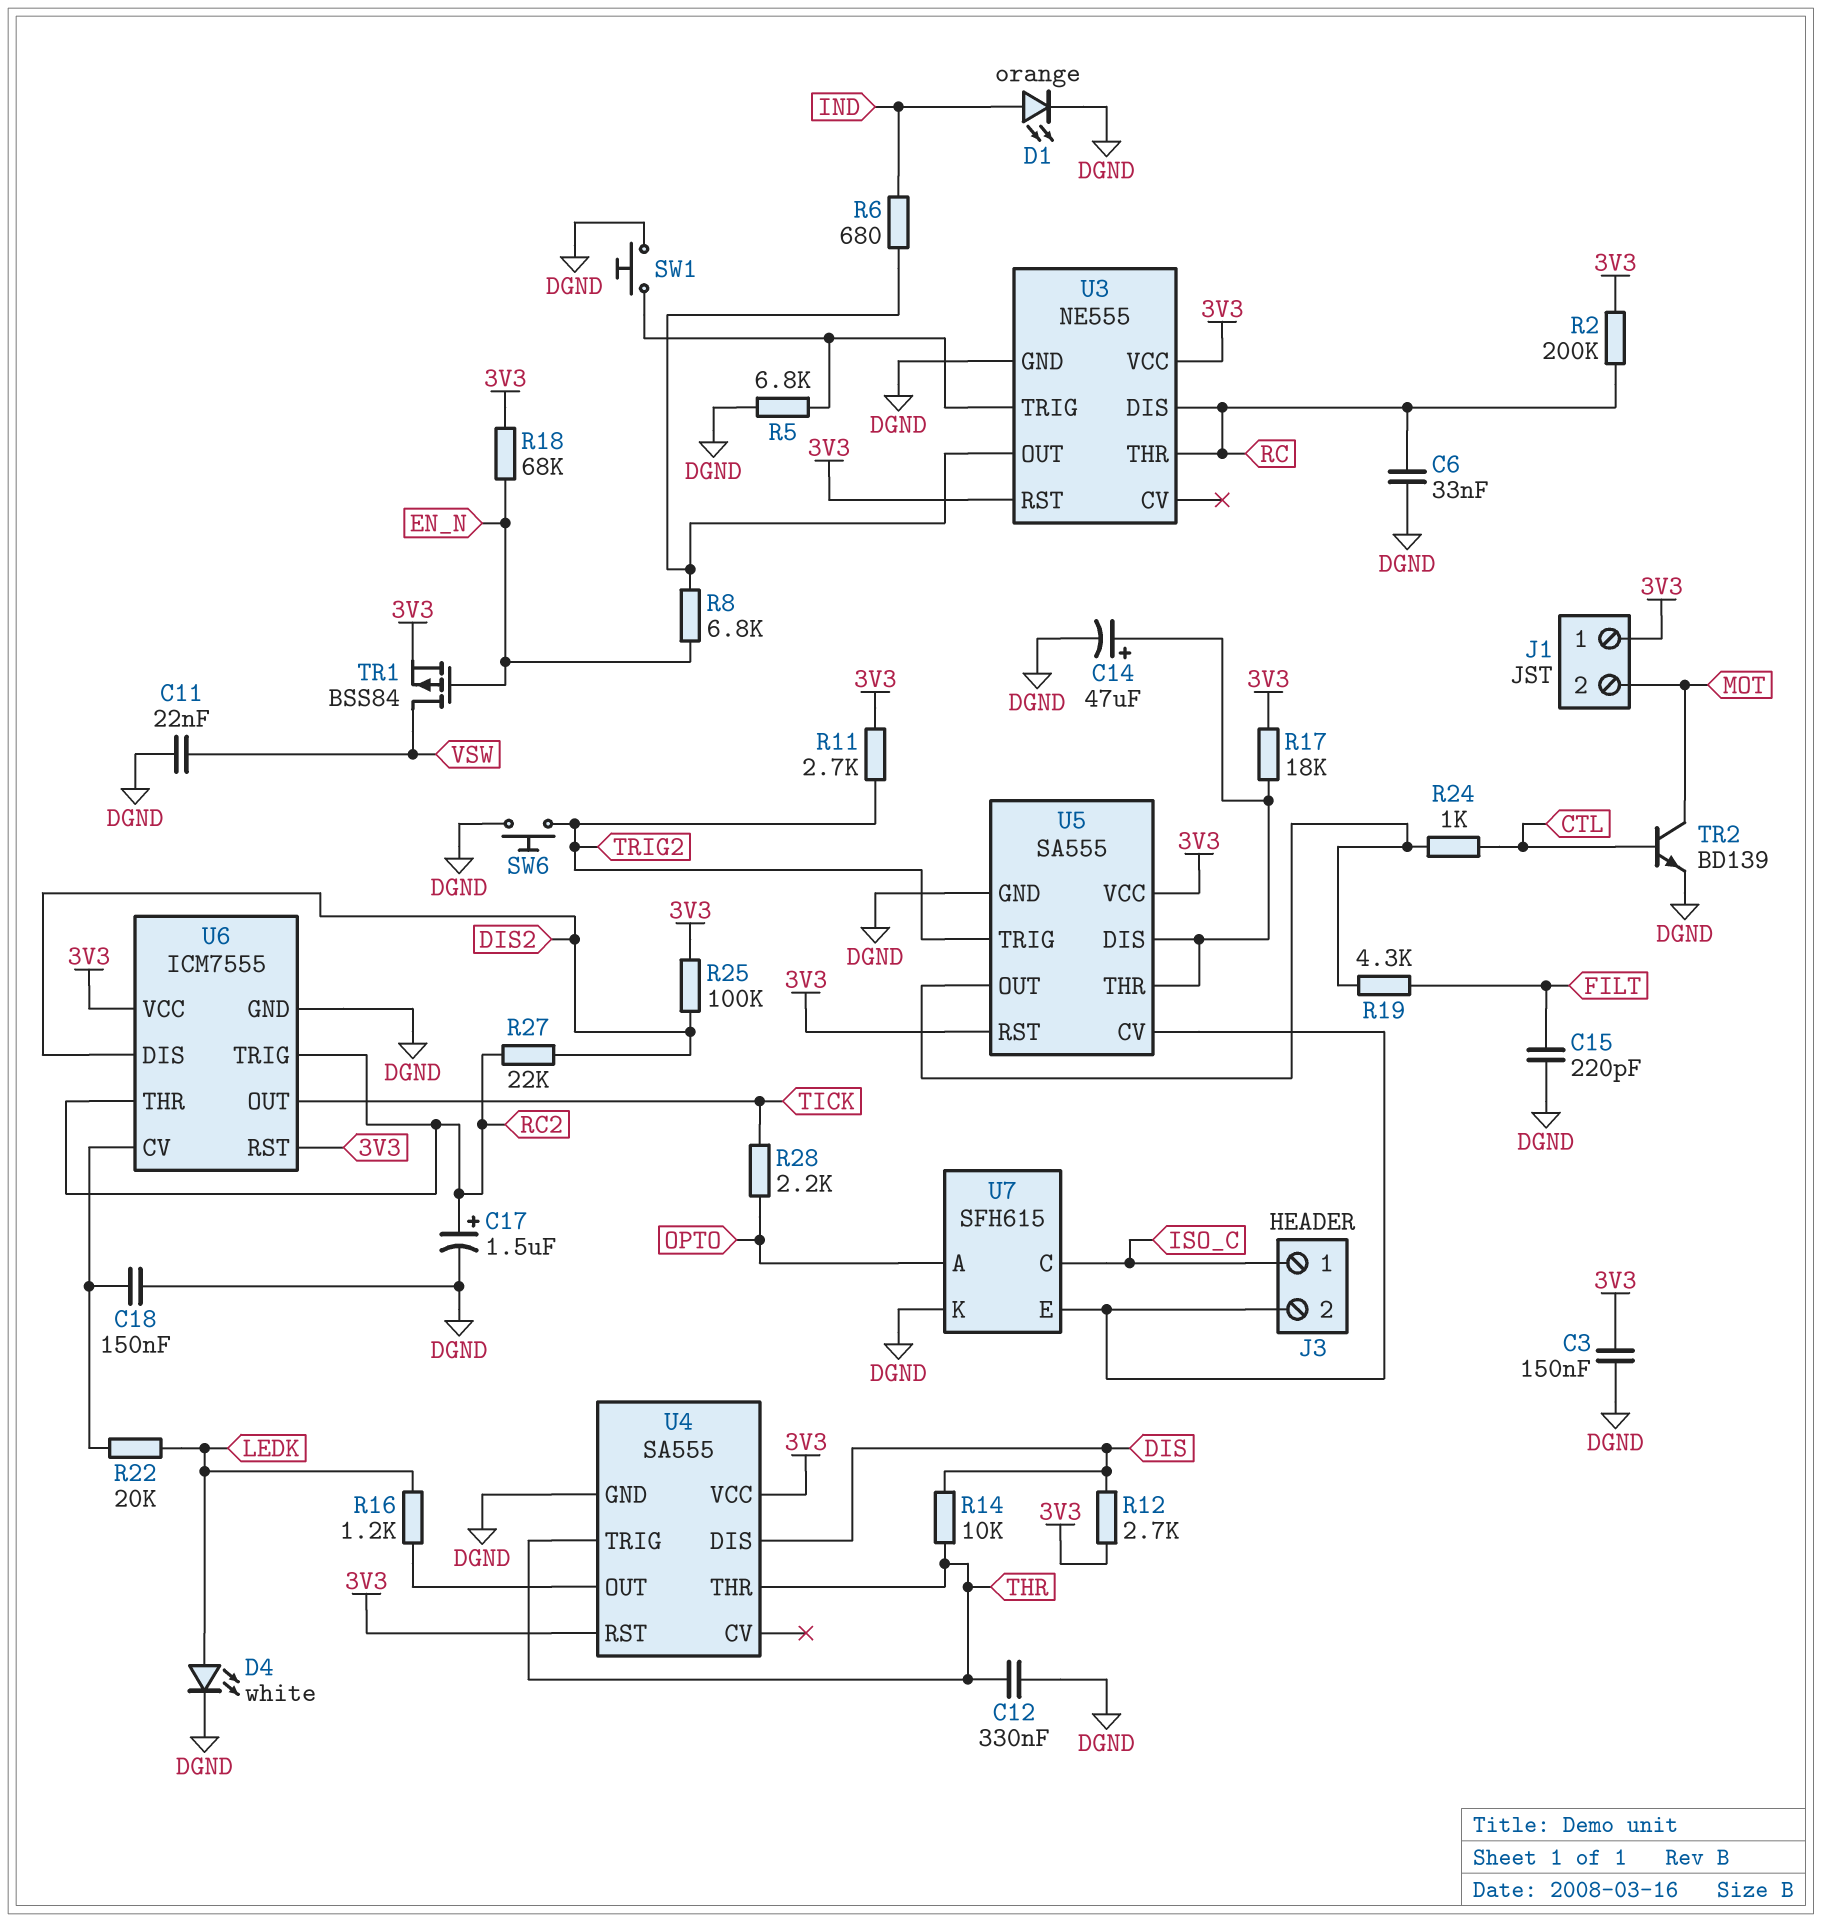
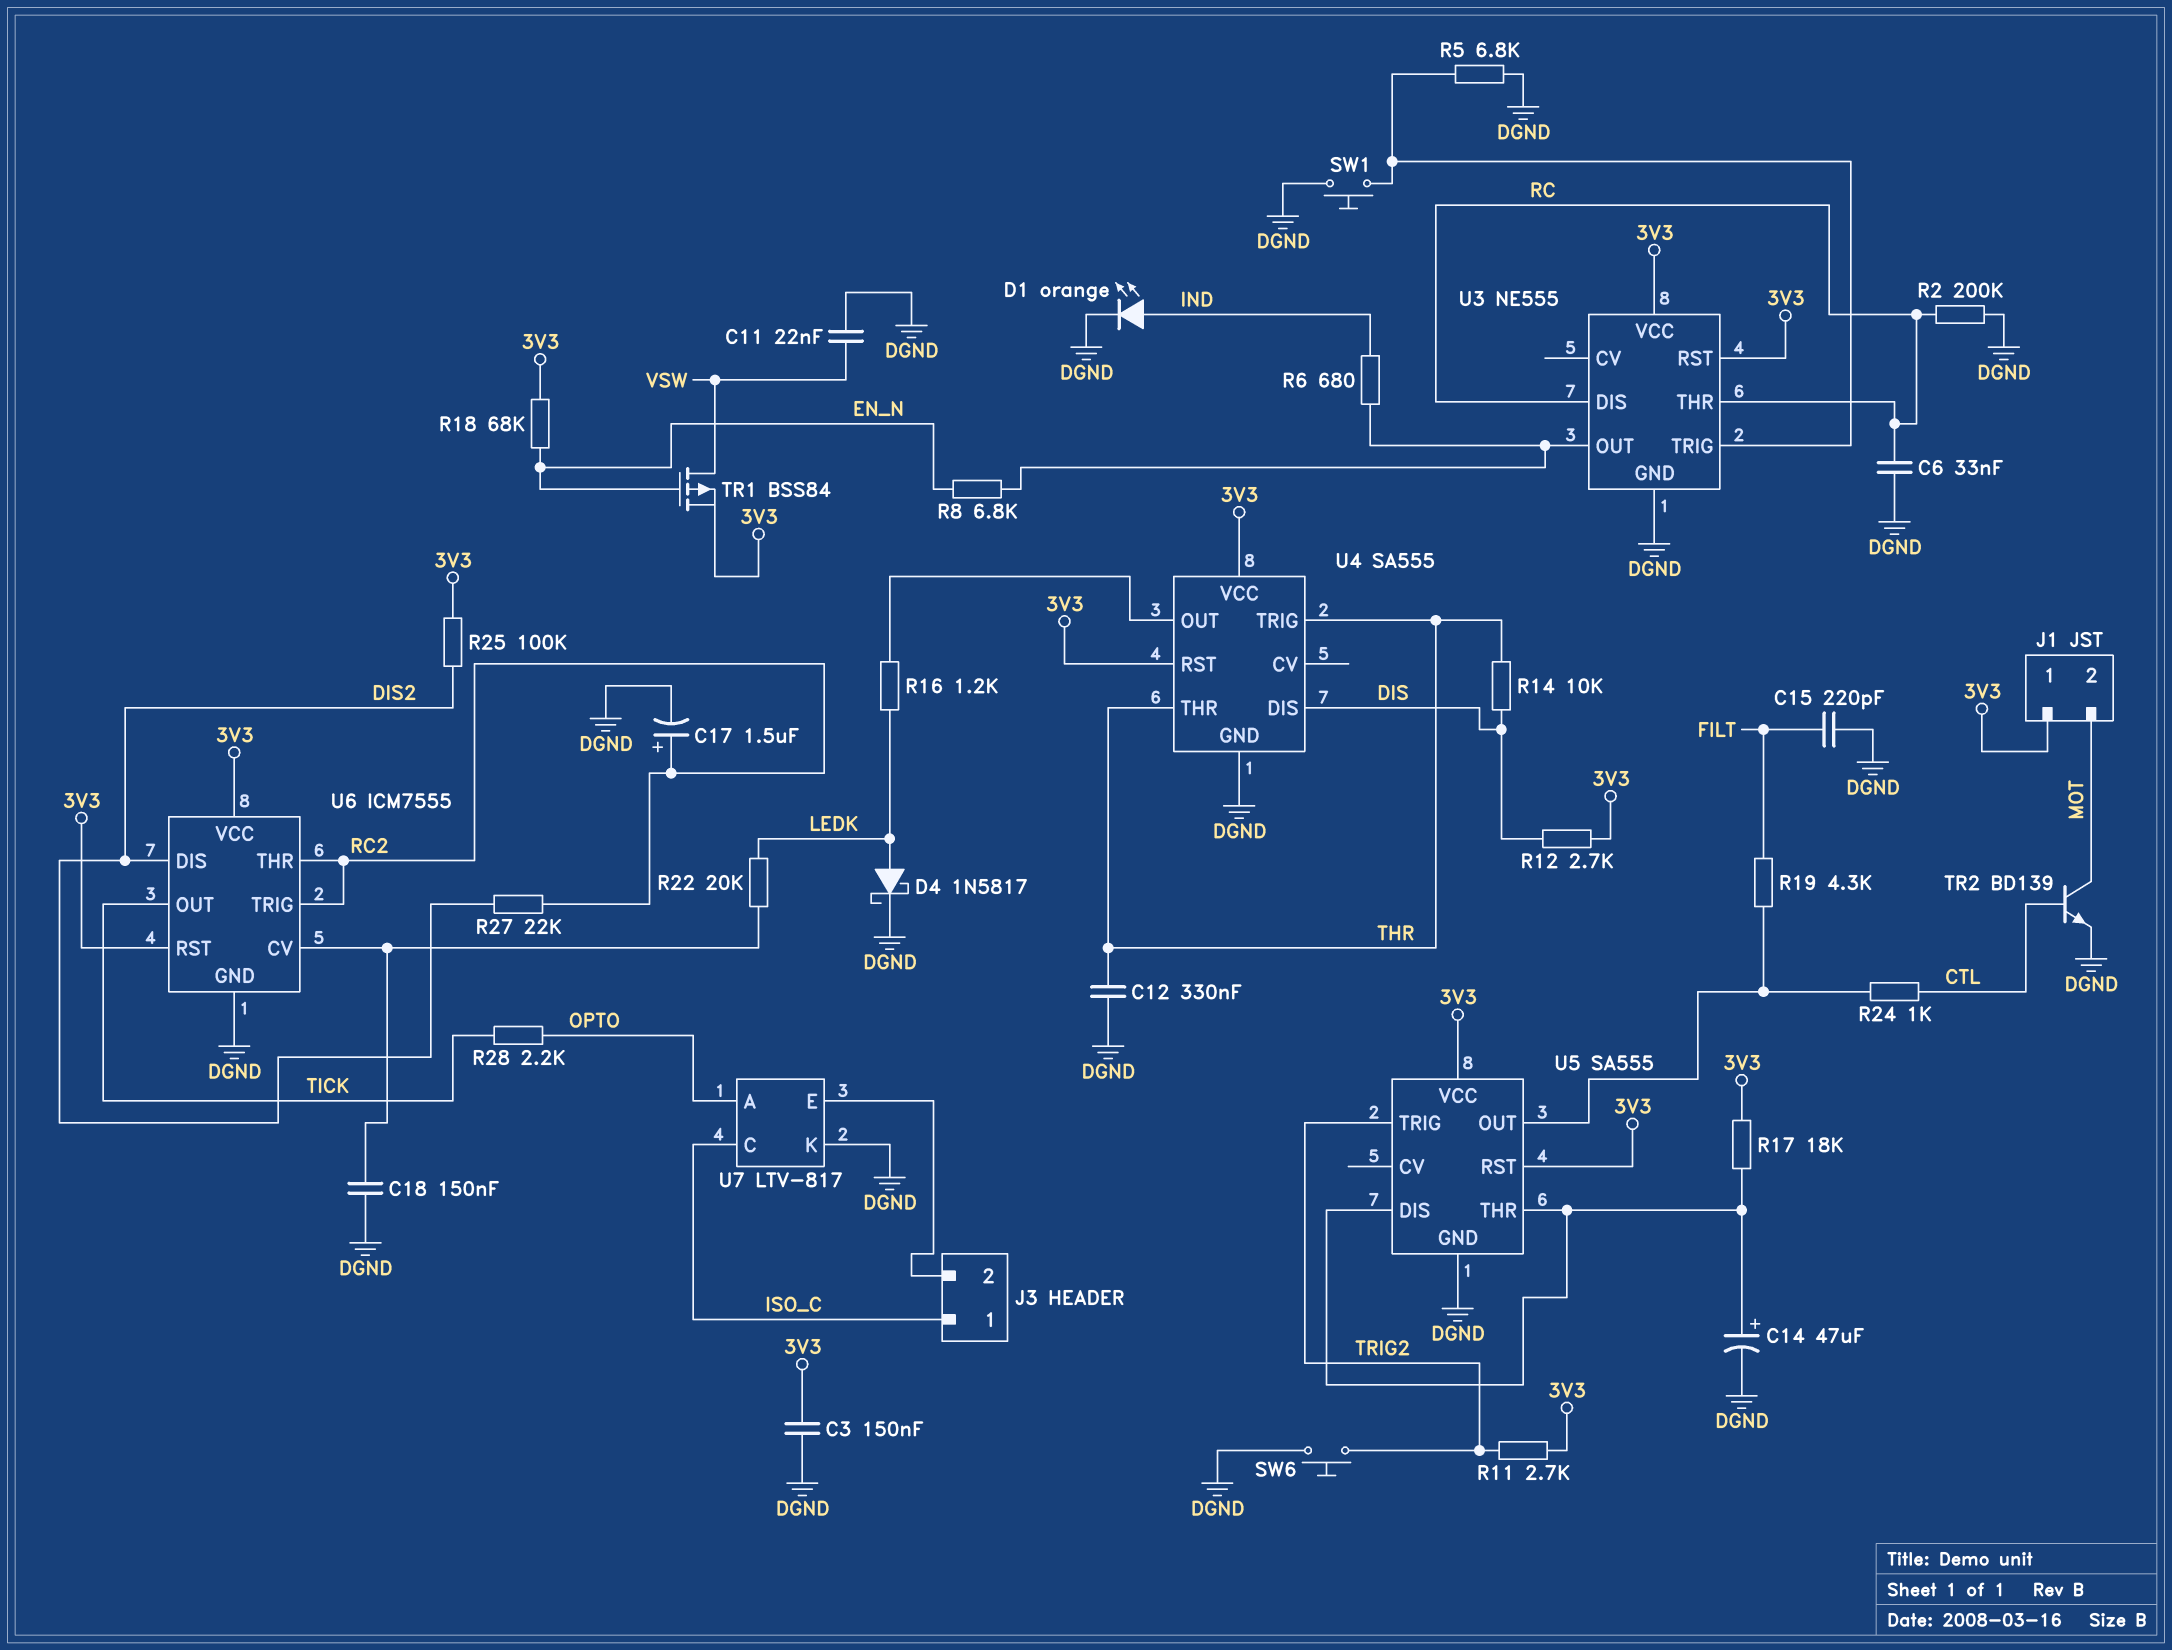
D4: LED white (A LEDK, K DGND) -> schottky 1N5817 (A LEDK, K DGND)
R2: 200k (3V3, RC) -> 200k (DGND, RC)
U5 pin CV: J3/2 -> none
U7: SFH615 -> LTV-817

